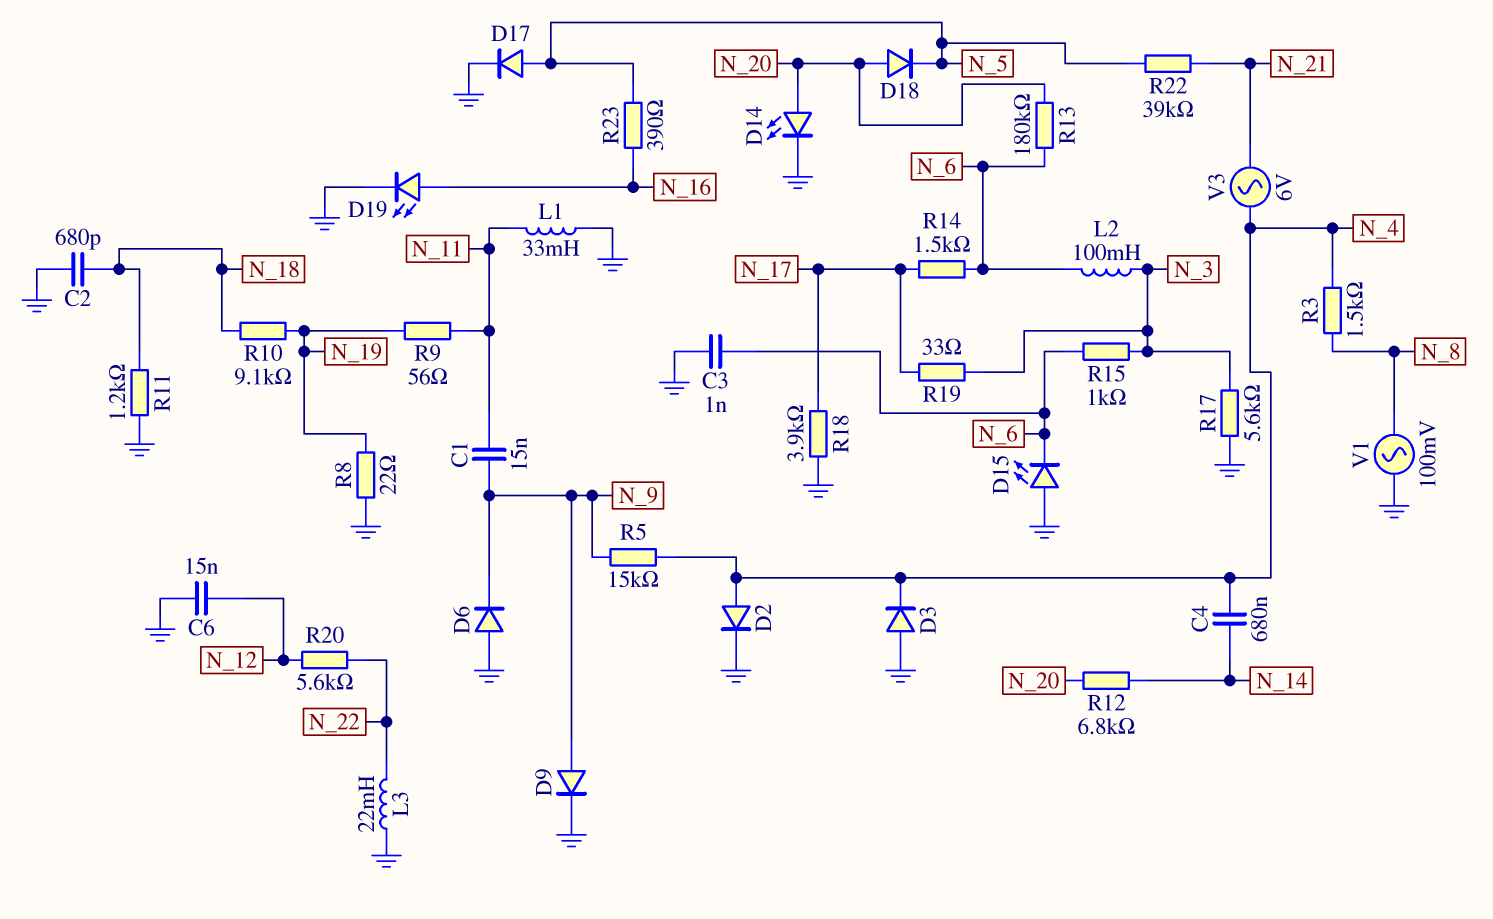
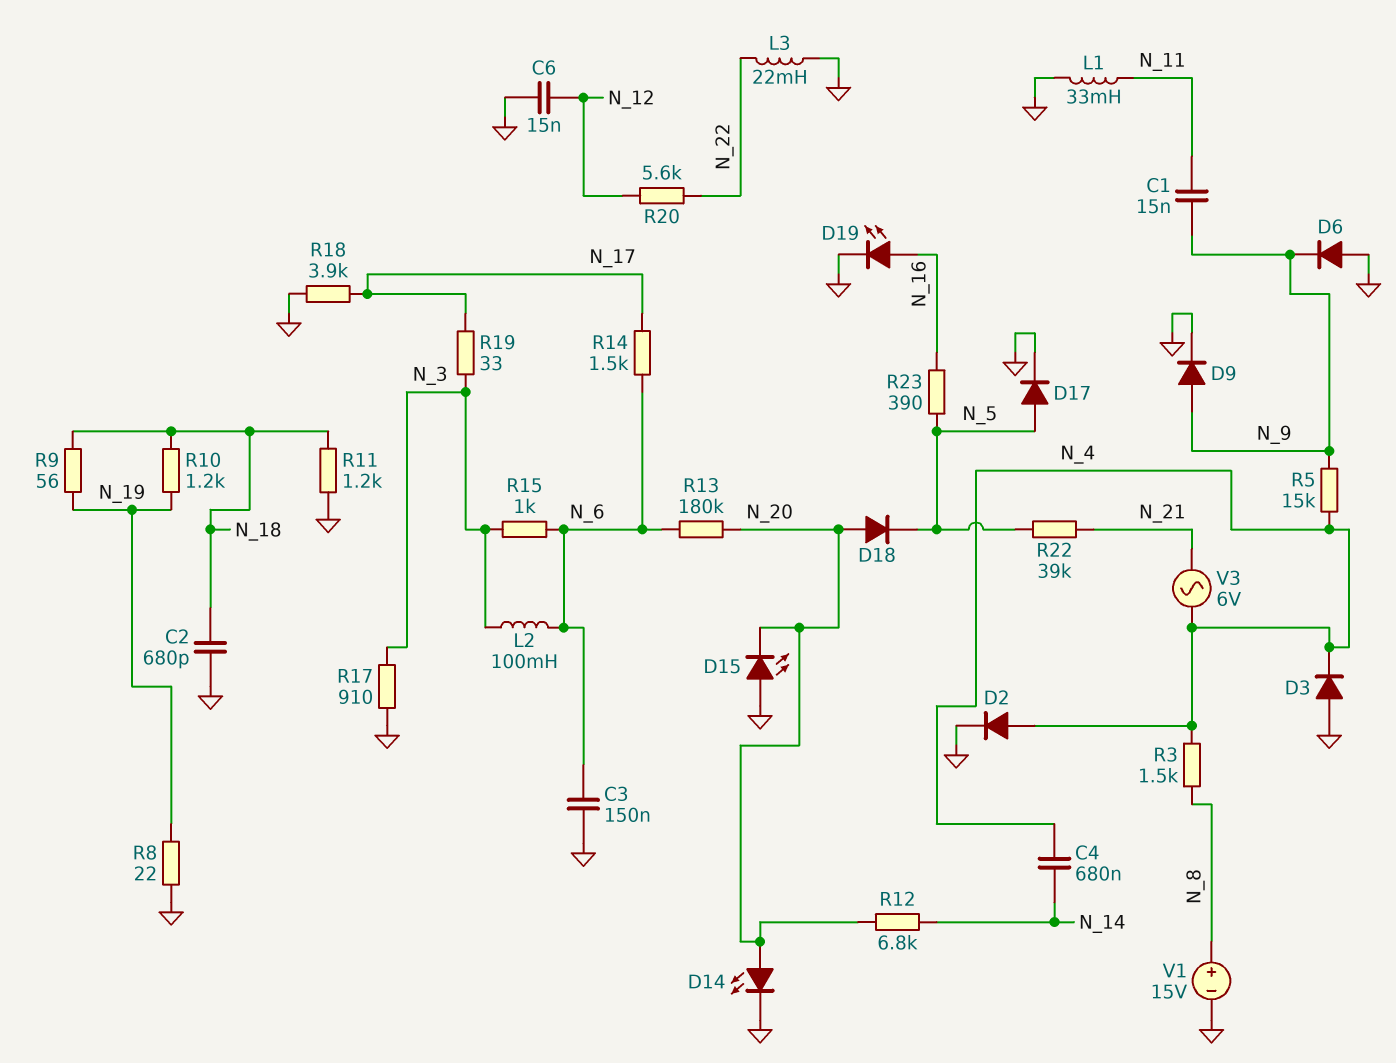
C3: 1nF (GND, N_6) -> 150nF (GND, N_6)
D15: LED (A GND, K N_6) -> LED (A GND, K N_20)
R9: 56 (N_11, N_19) -> 56 (N_18, N_19)
R10: 9.1k (N_18, N_19) -> 1.2k (N_18, N_19)
R17: 5.6k (GND, N_3) -> 910 (GND, N_3)
V1: AC 100mV (GND, N_8) -> 15V (plus N_8, minus GND)

